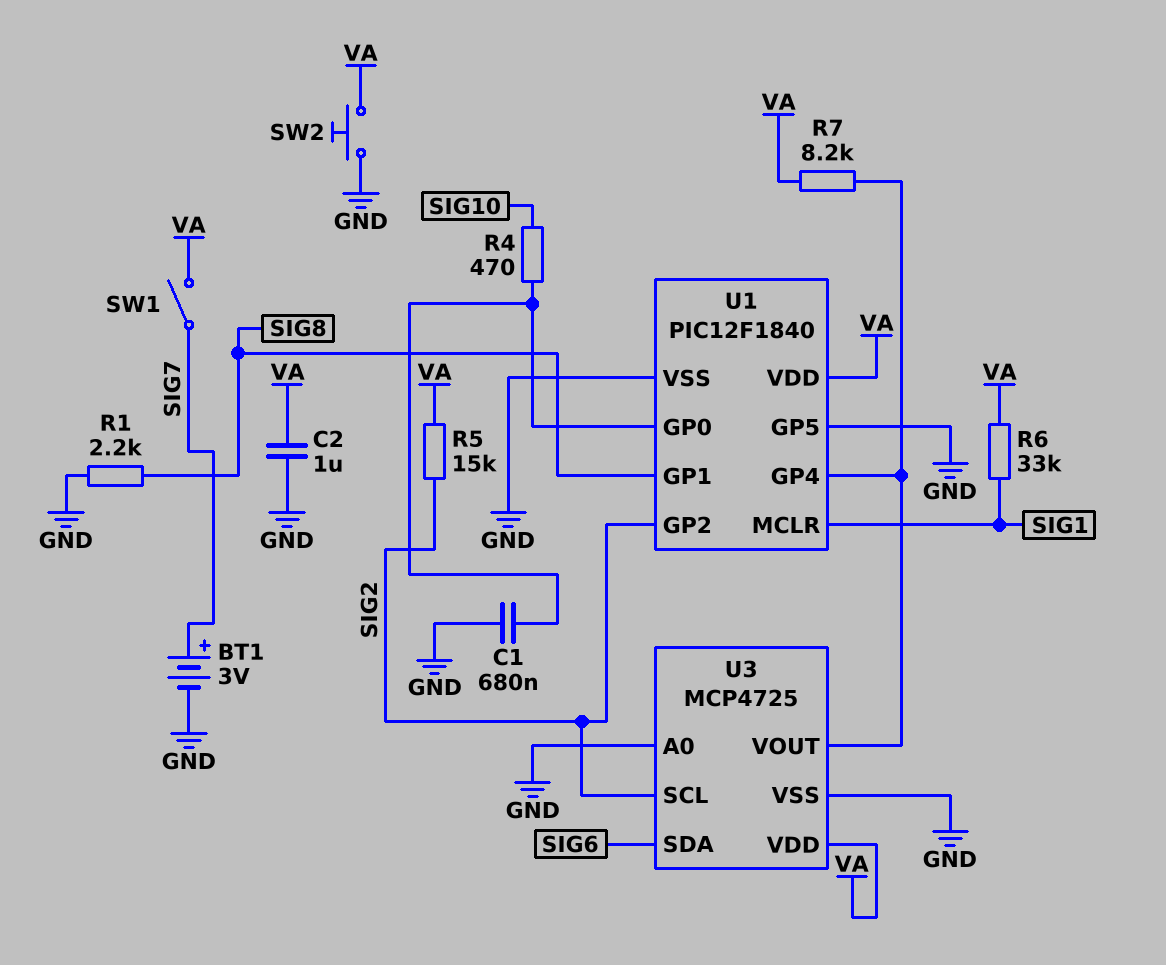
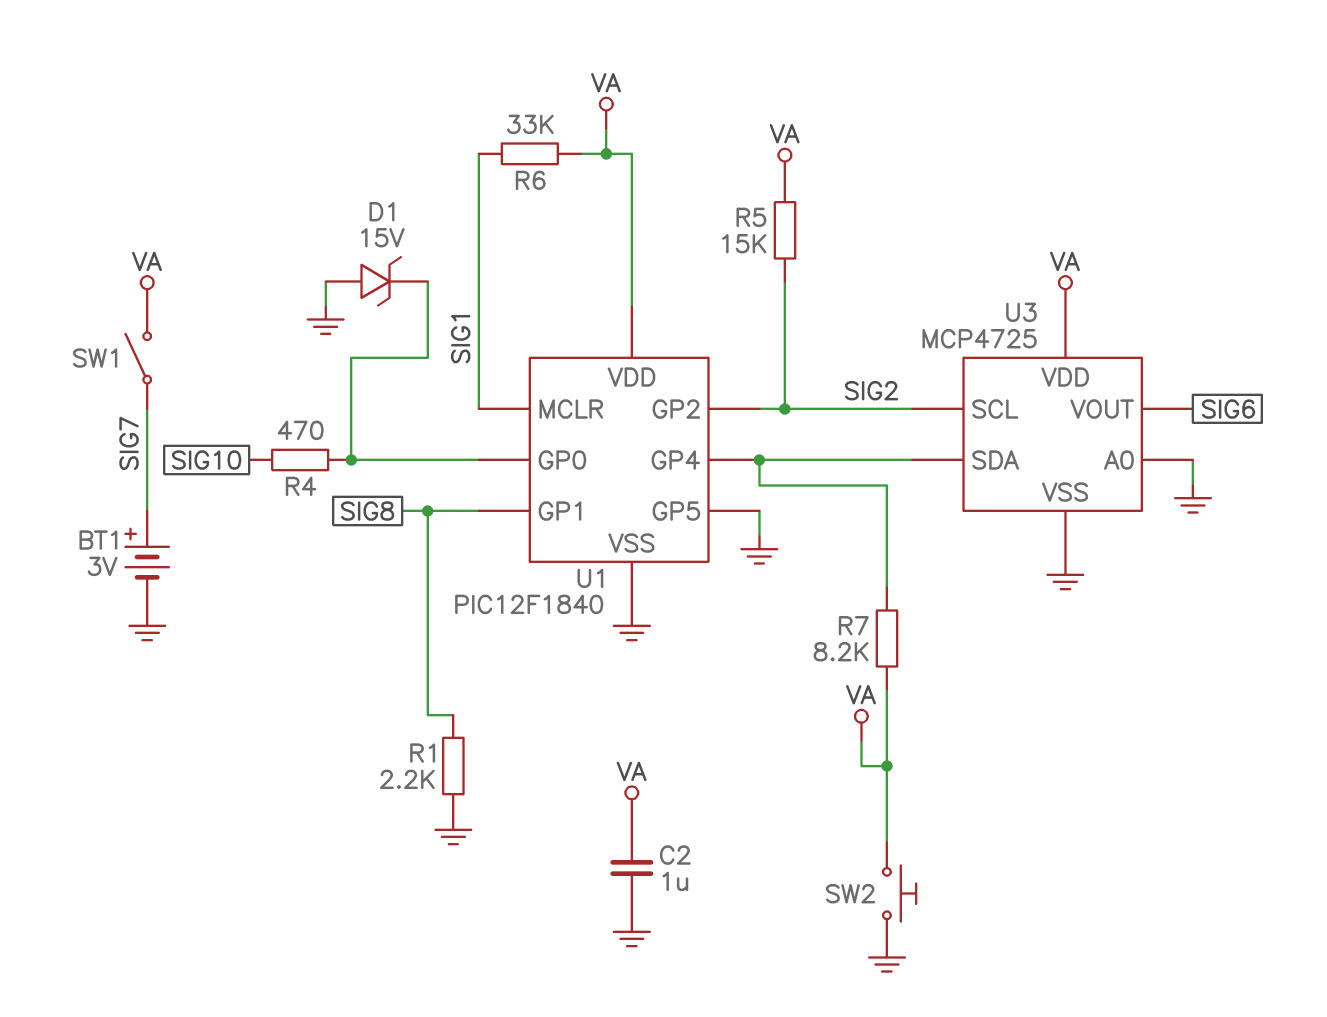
C1: 680nF (GND, U1/GP0) -> none
D1: none -> zener 15V (A GND, K U1/GP0)
U3 pin SDA: SIG6 -> U1/GP4
U3 pin VOUT: U1/GP4 -> SIG6

